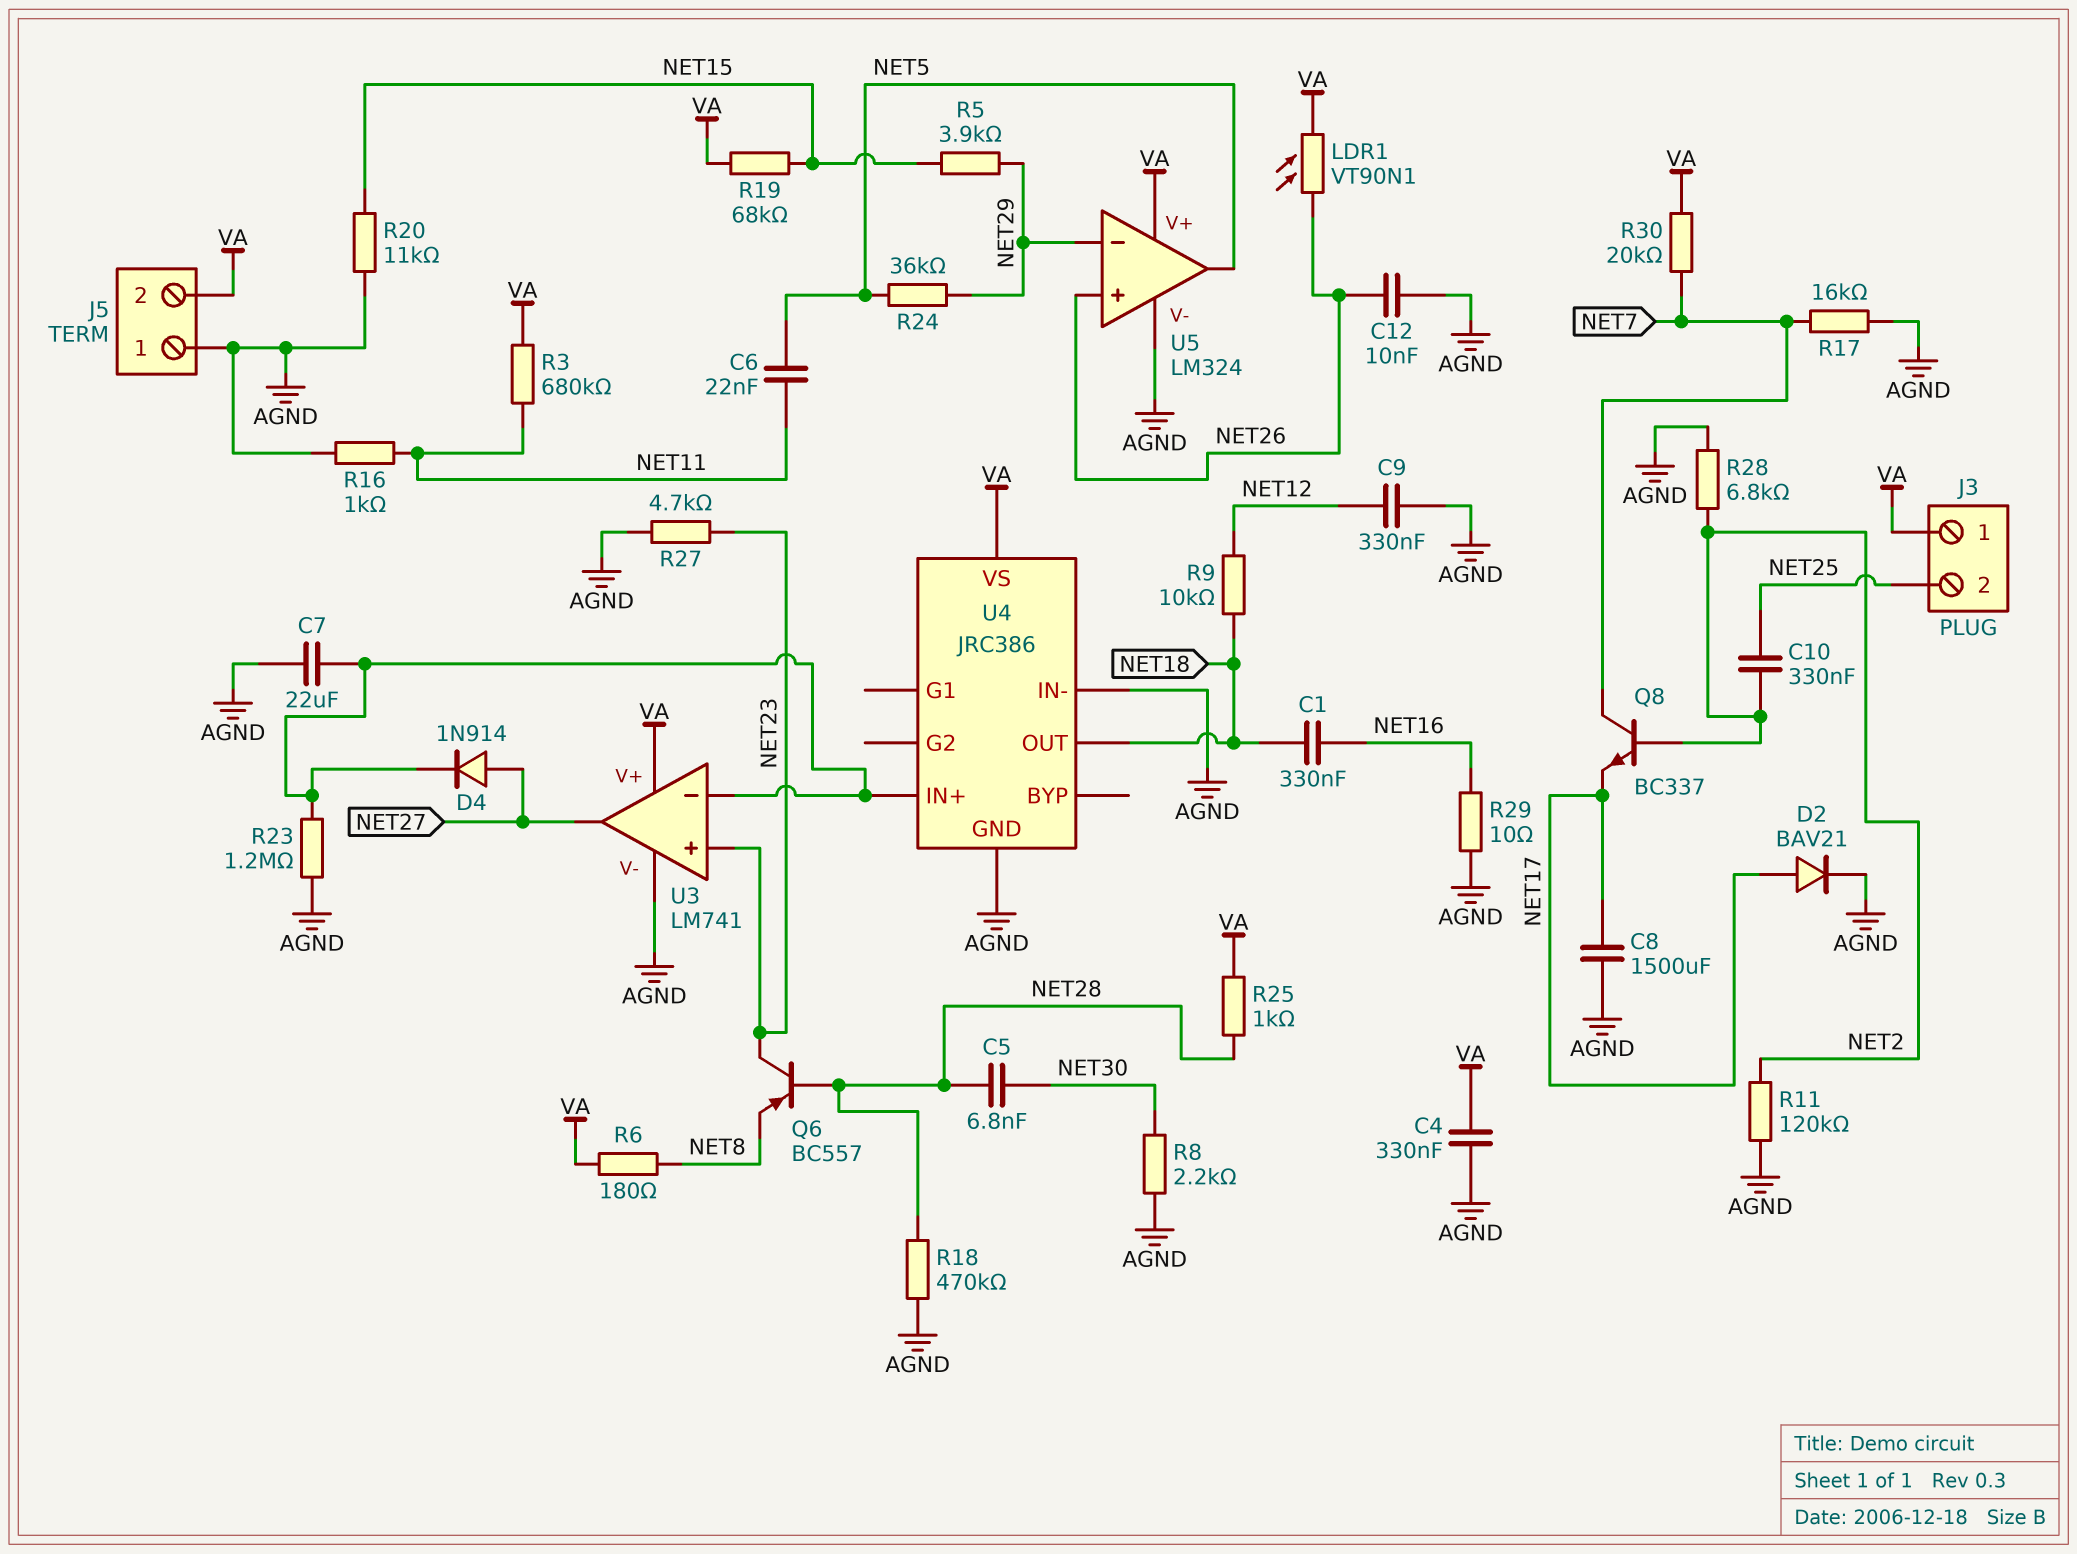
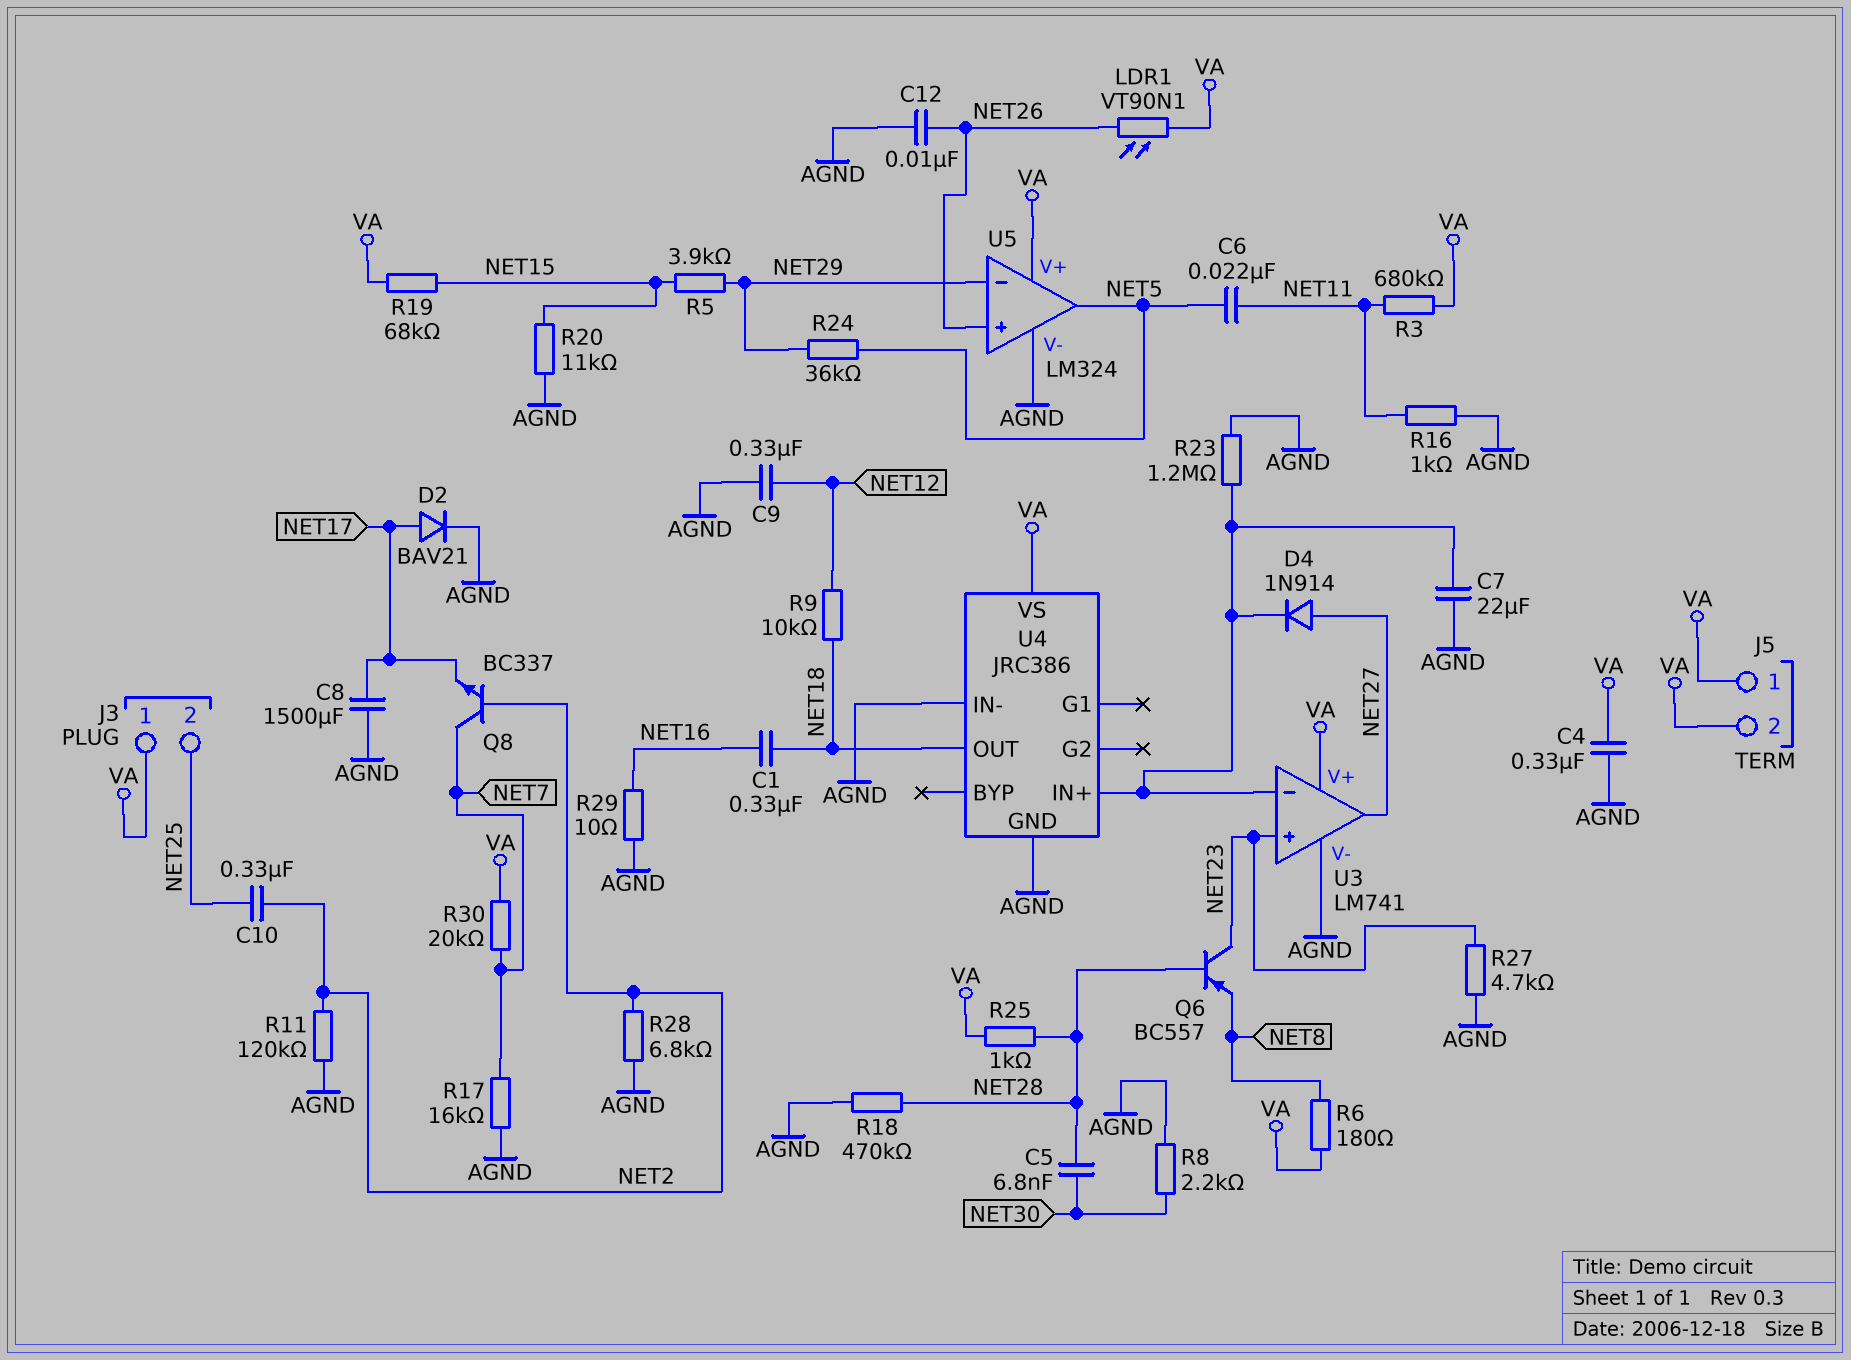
J5 pin 1: AGND -> VA

